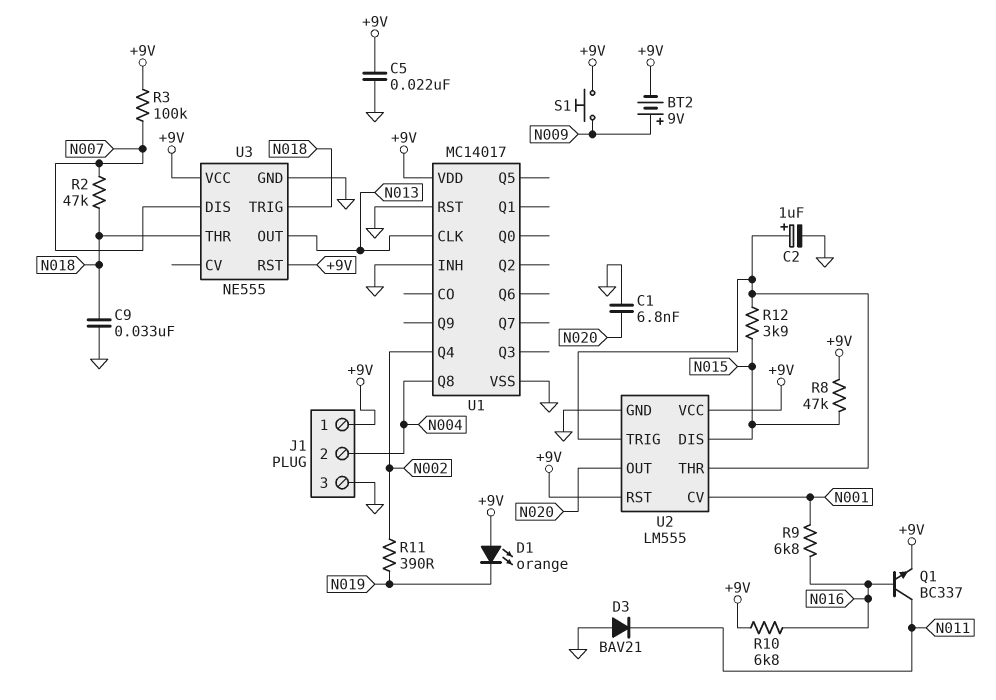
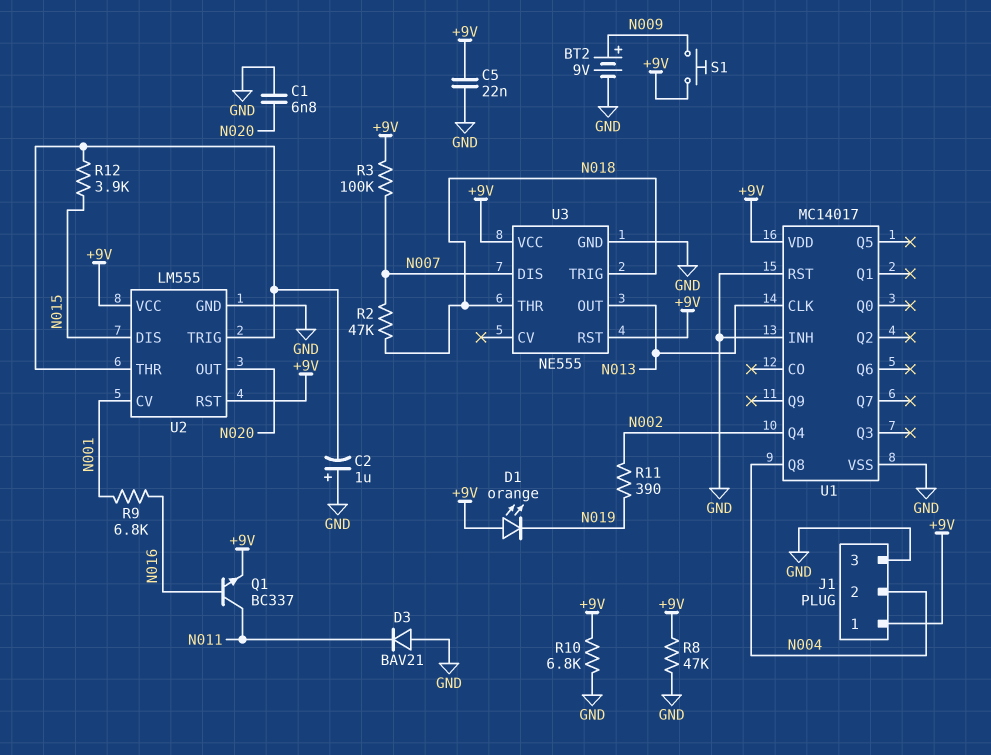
BT2: 9V (plus N009, minus +9V) -> 9V (plus N009, minus GND)
C2: 1uF (plus U2/THR, minus GND) -> 1uF (plus GND, minus U2/THR)
C9: 33nF (GND, N018) -> none
R8: 47k (+9V, N015) -> 47k (+9V, GND)
R10: 6.8k (+9V, N016) -> 6.8k (+9V, GND)

